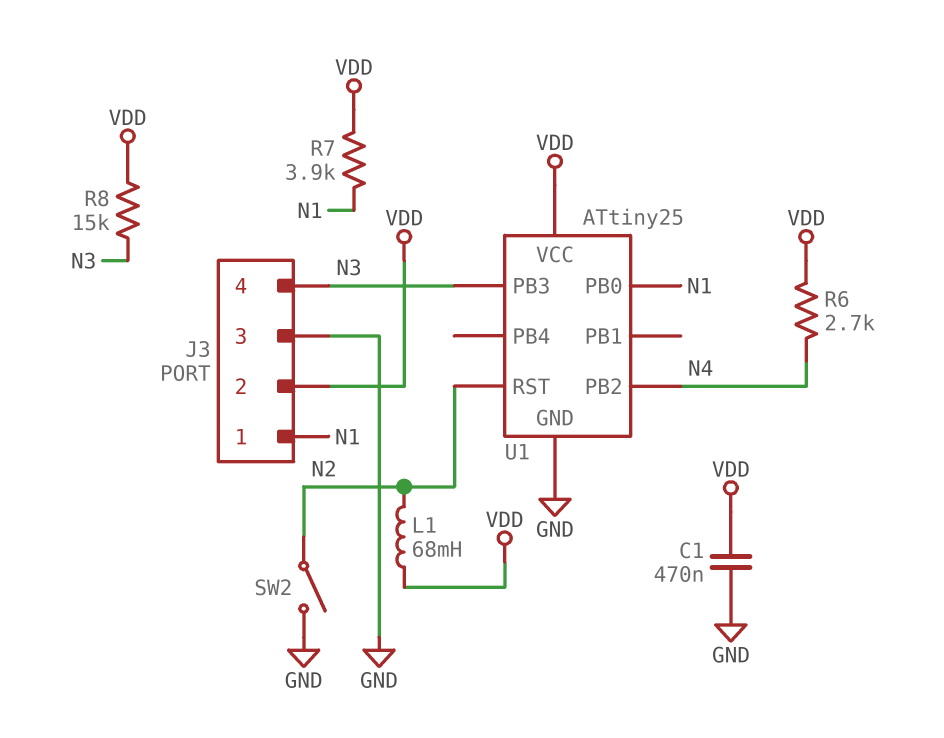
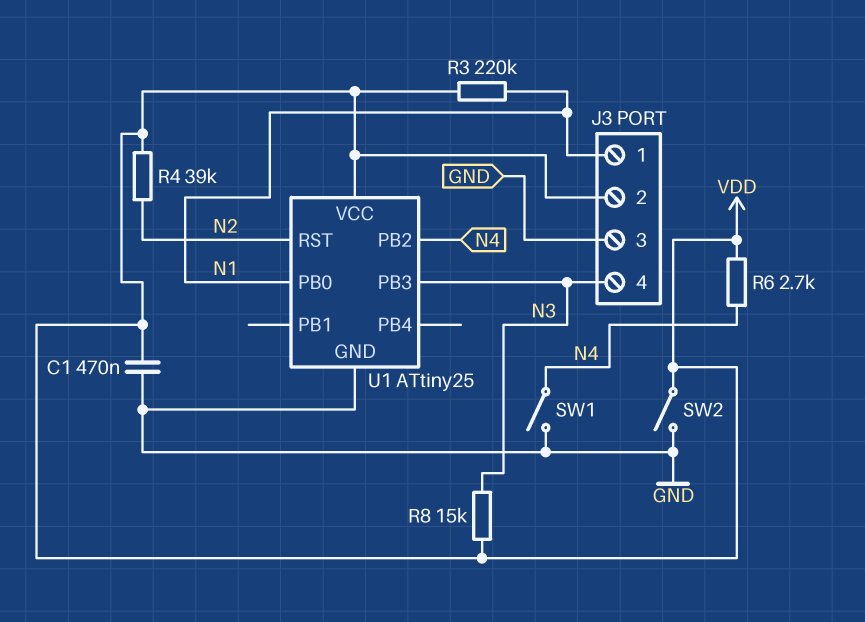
L1: 68mH (N2, VDD) -> none
R3: none -> 220k (N1, VDD)
R4: none -> 39k (N2, VDD)
R7: 3.9k (N1, VDD) -> none
SW1: none -> switch (GND, N4)
SW2: switch (GND, N2) -> switch (GND, VDD)

